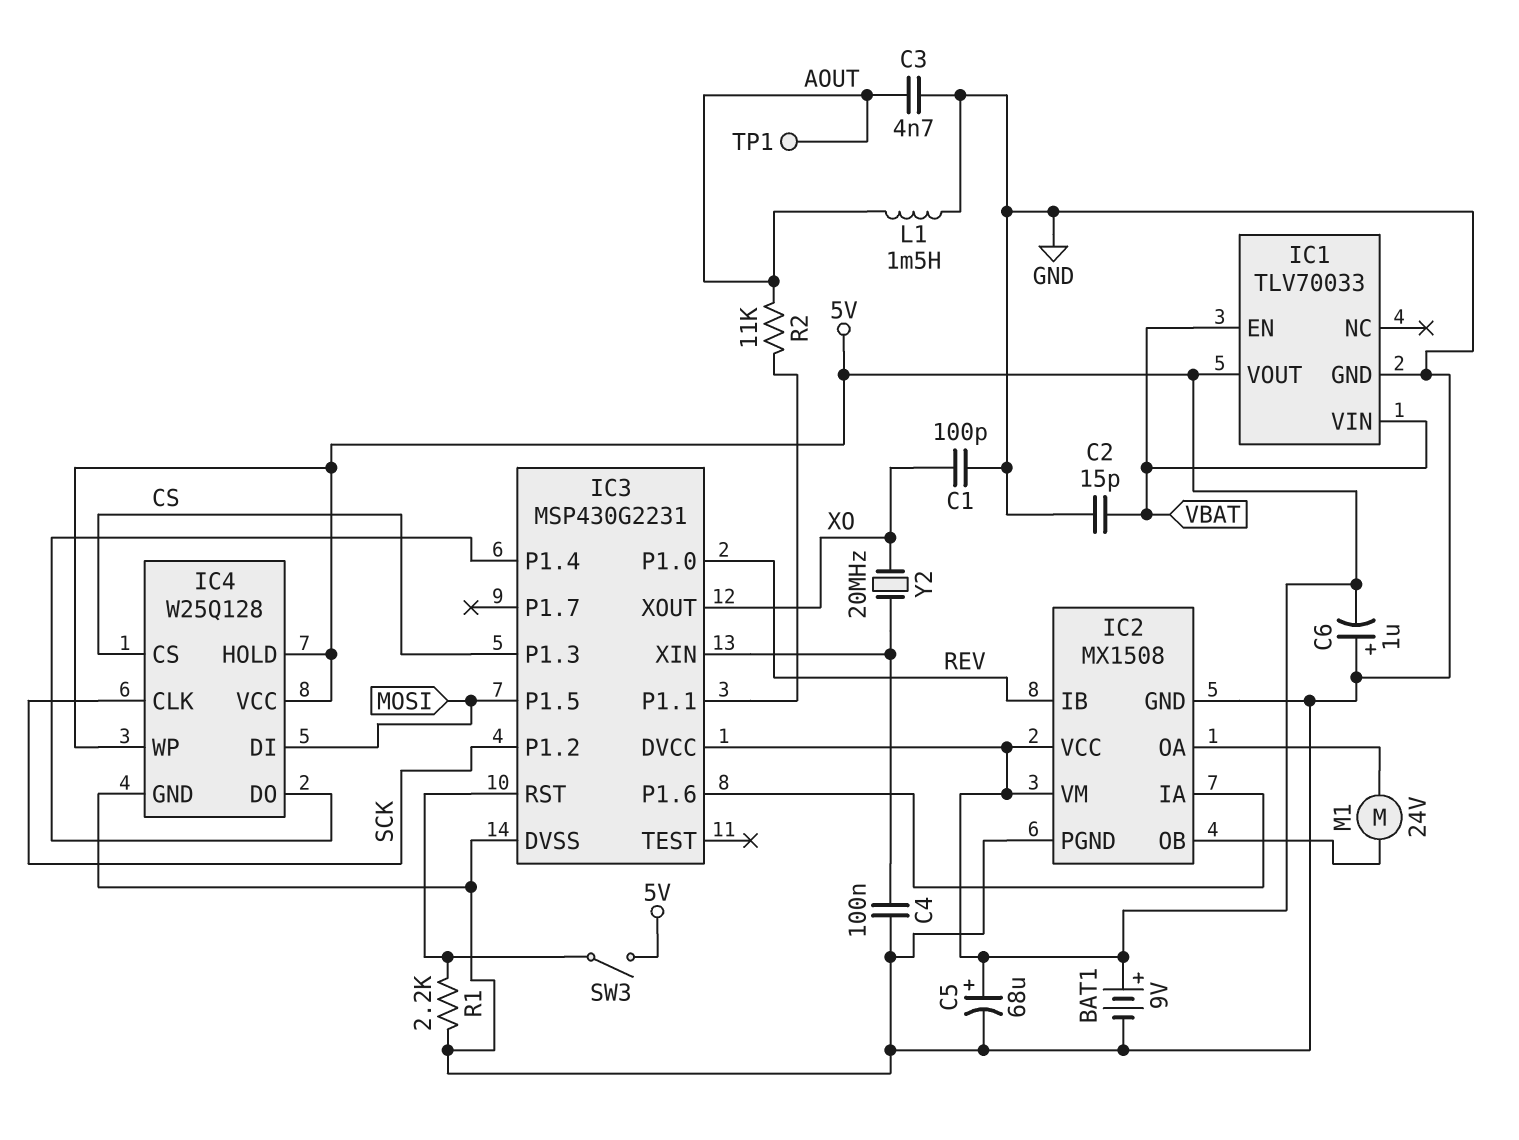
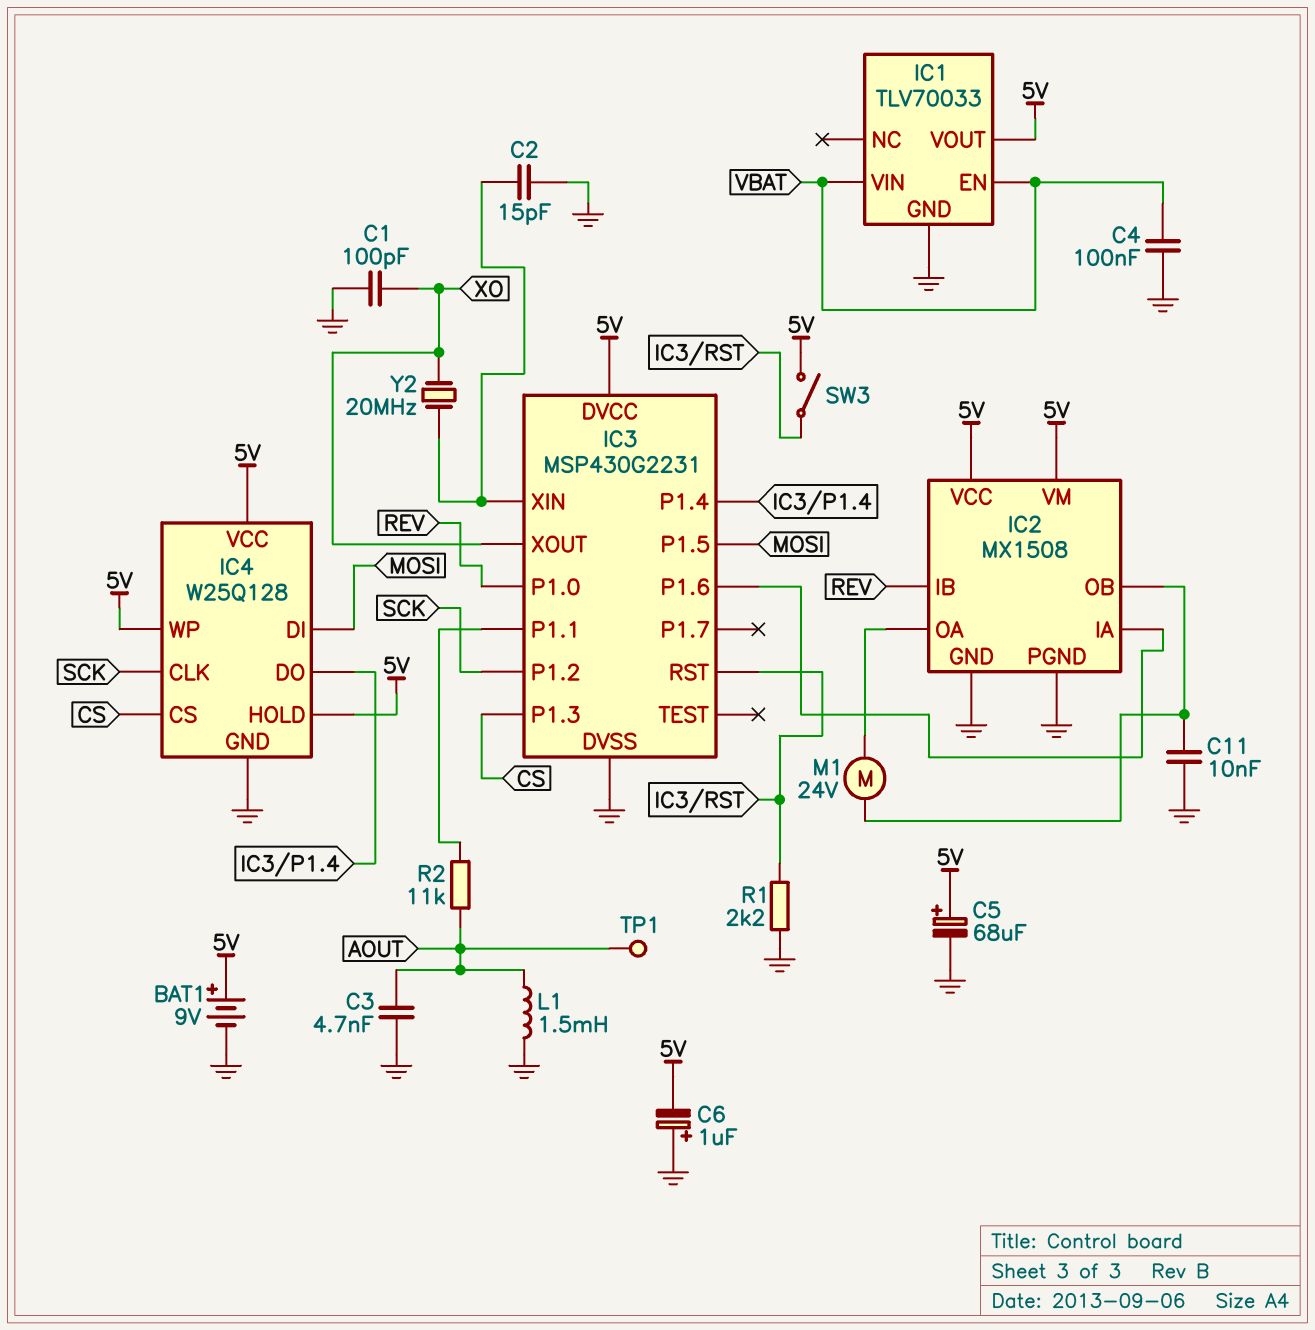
C2: 15pF (GND, VBAT) -> 15pF (GND, IC3/XIN)
C4: 100nF (GND, IC3/XIN) -> 100nF (GND, VBAT)
C11: none -> 10nF (GND, IC2/OB)

